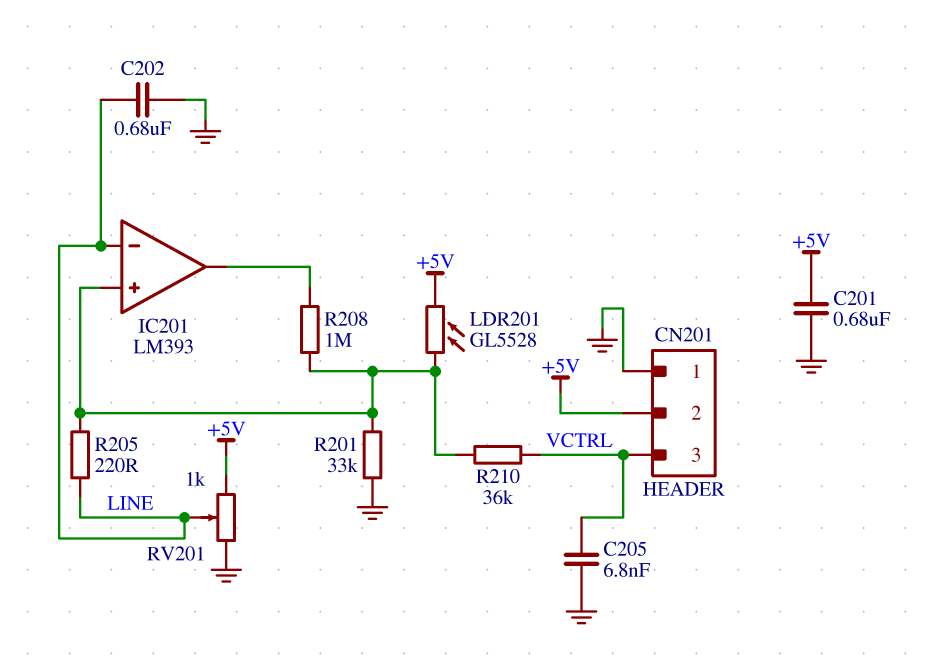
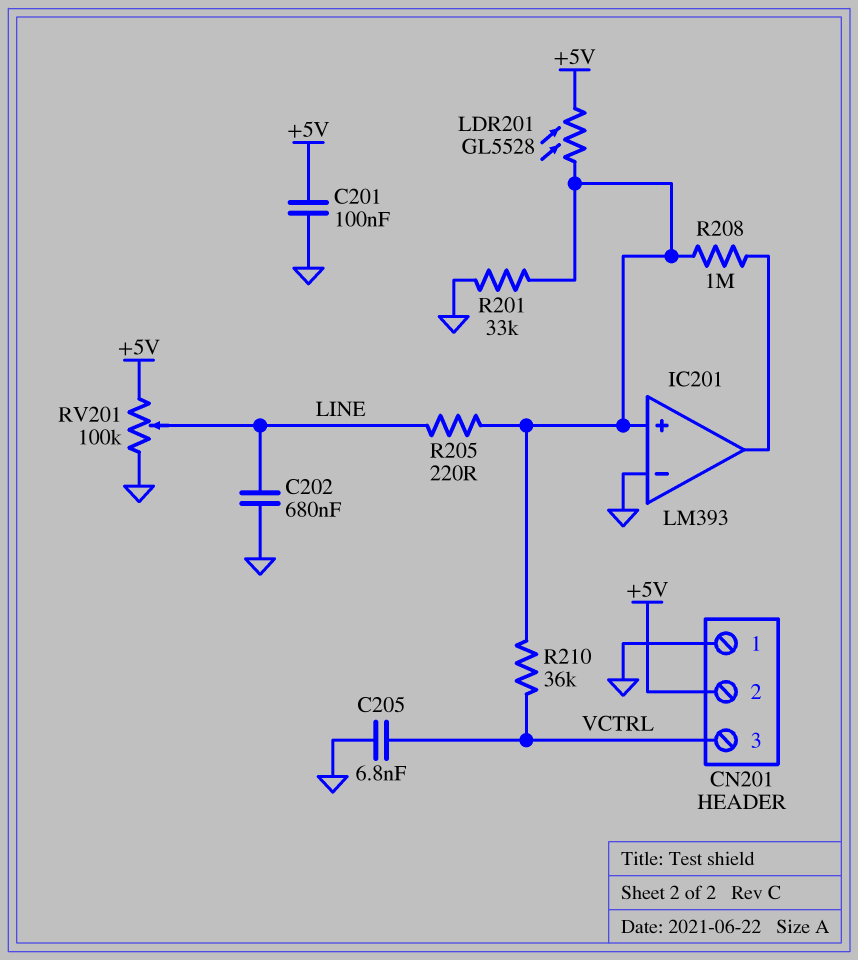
C201: 680nF (+5V, GND) -> 100nF (+5V, GND)
IC201 pin in-: LINE -> GND
RV201: 1k (+5V, GND, wiper LINE) -> 100k (+5V, GND, wiper LINE)

